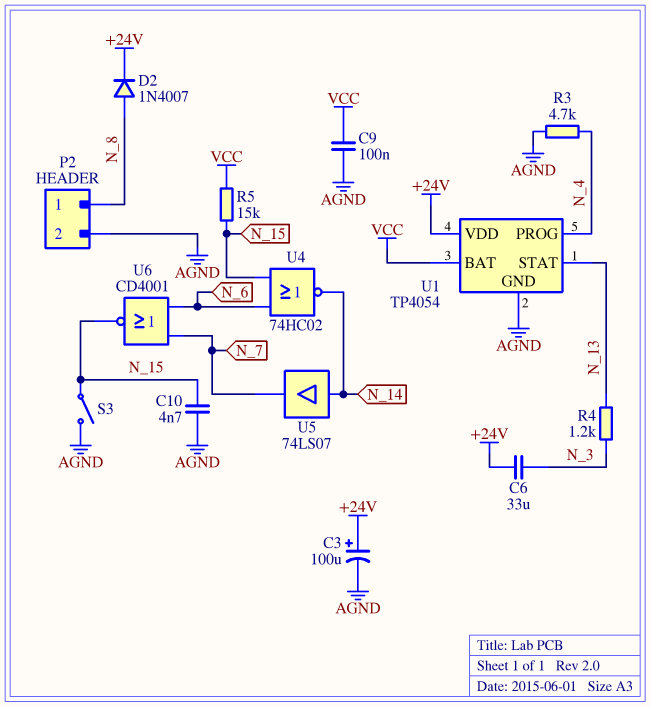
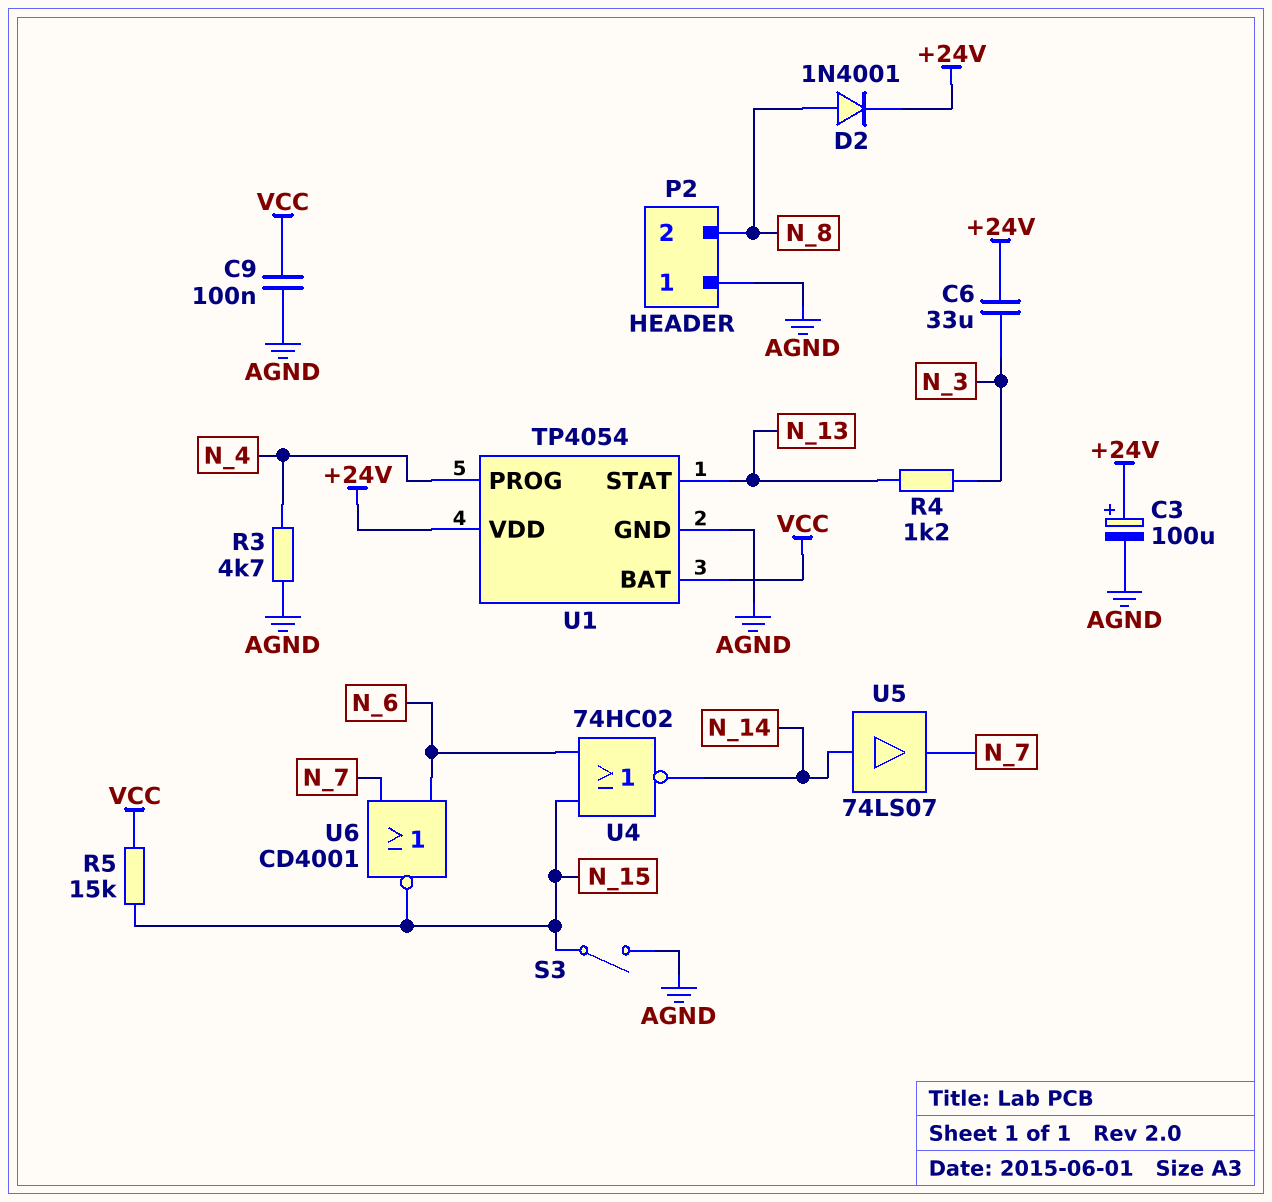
C10: 4.7nF (AGND, N_15) -> none
D2: diode 1N4007 (A N_8, K +24V) -> diode 1N4001 (A N_8, K +24V)
P2 pin 1: N_8 -> AGND
P2 pin 2: AGND -> N_8

